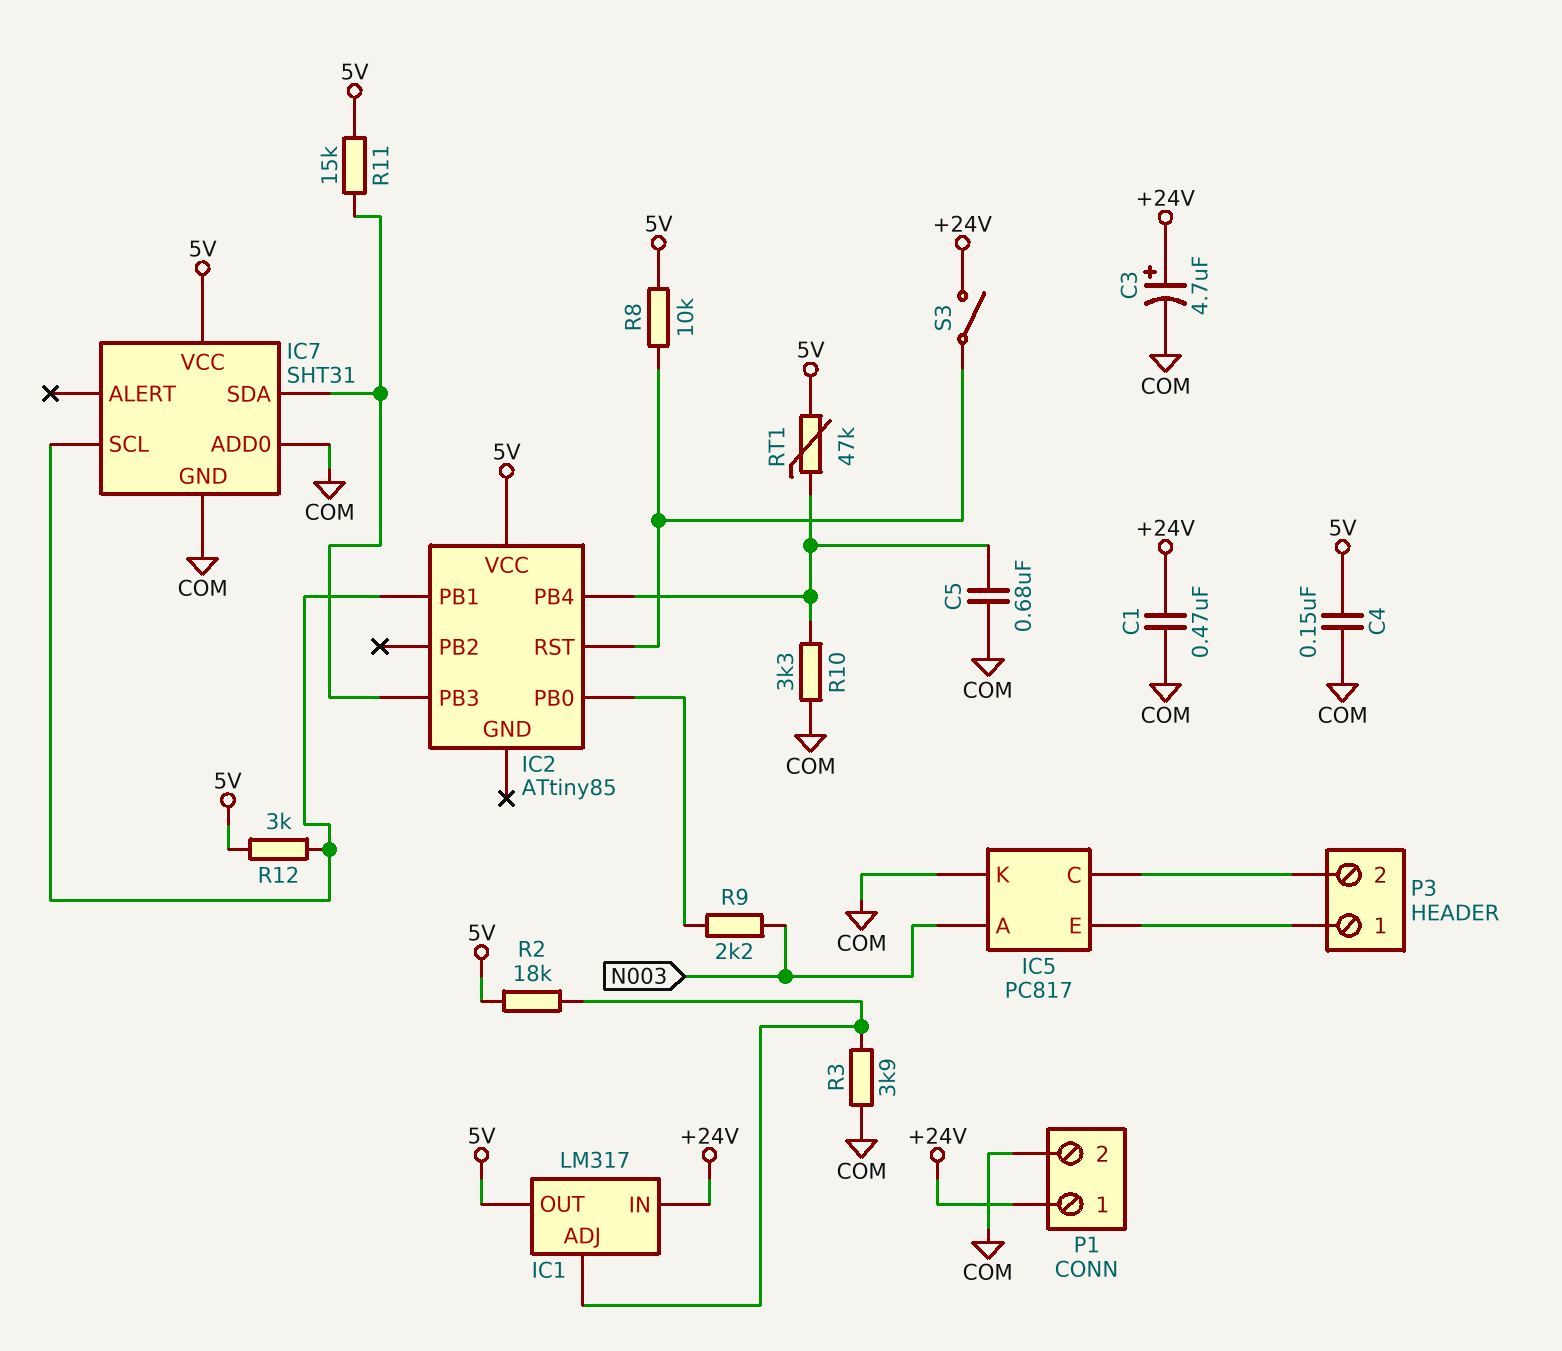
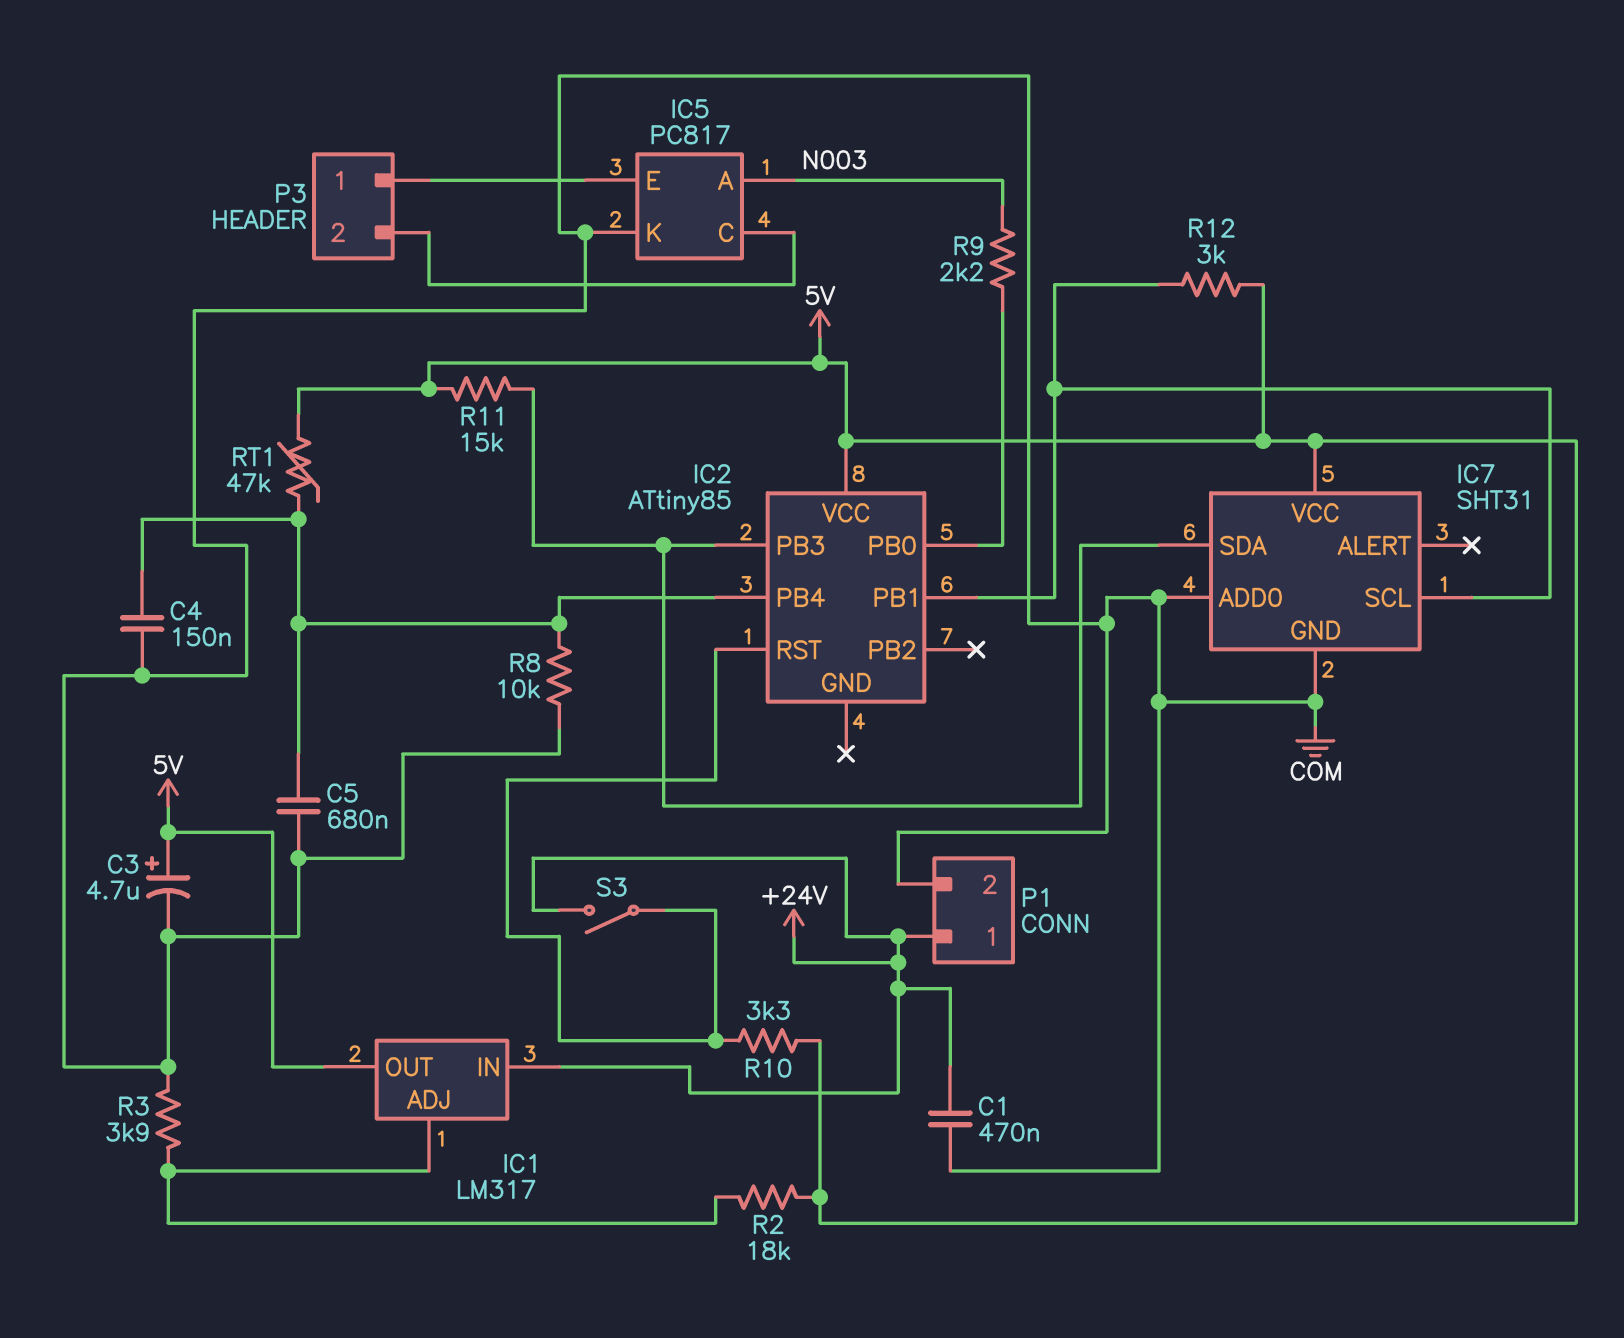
C3: 4.7uF (plus +24V, minus COM) -> 4.7uF (plus 5V, minus COM)
C4: 150nF (5V, COM) -> 150nF (COM, IC2/PB4)
R8: 10k (5V, IC2/RST) -> 10k (COM, IC2/PB4)
R10: 3.3k (COM, IC2/PB4) -> 3.3k (5V, IC2/RST)

